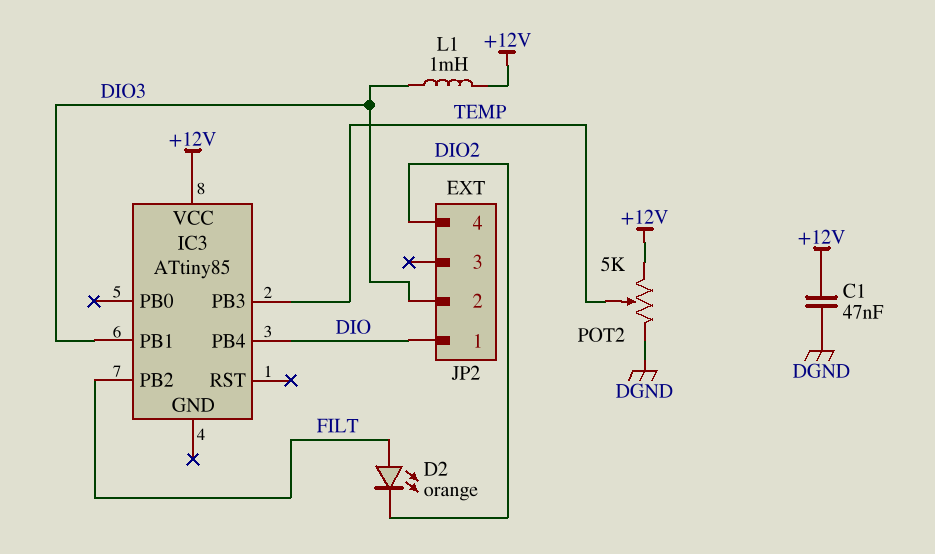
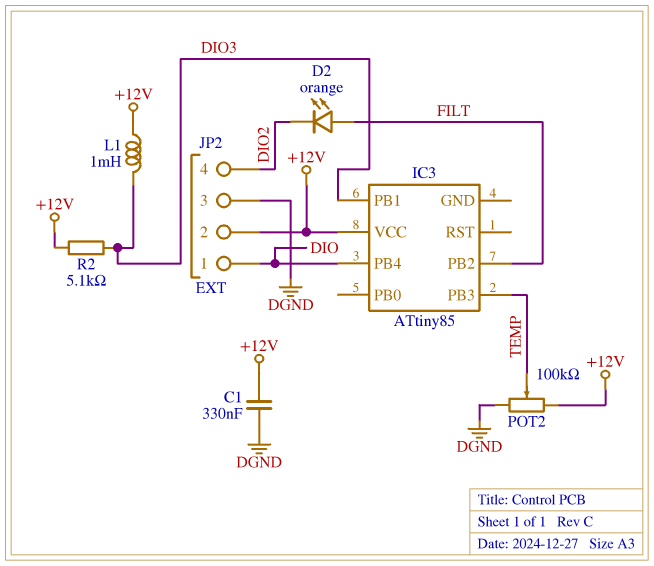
C1: 47nF (+12V, DGND) -> 330nF (+12V, DGND)
JP2 pin 2: DIO3 -> +12V
JP2 pin 3: none -> DGND
POT2: 5k (+12V, DGND, wiper TEMP) -> 100k (+12V, DGND, wiper TEMP)
R2: none -> 5.1k (+12V, DIO3)

